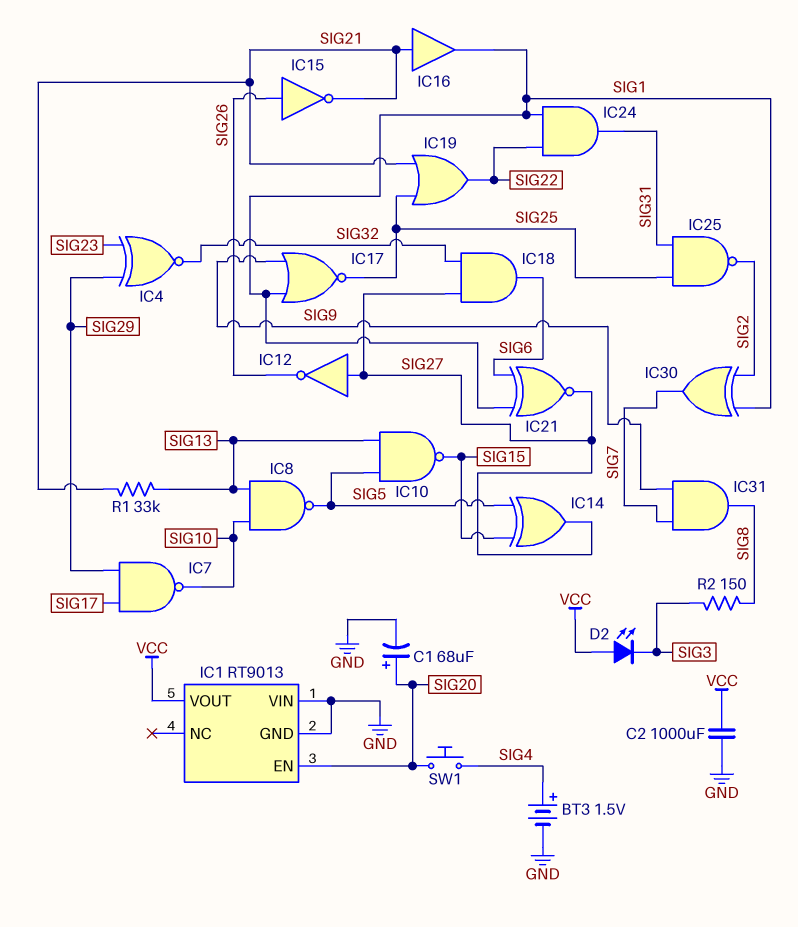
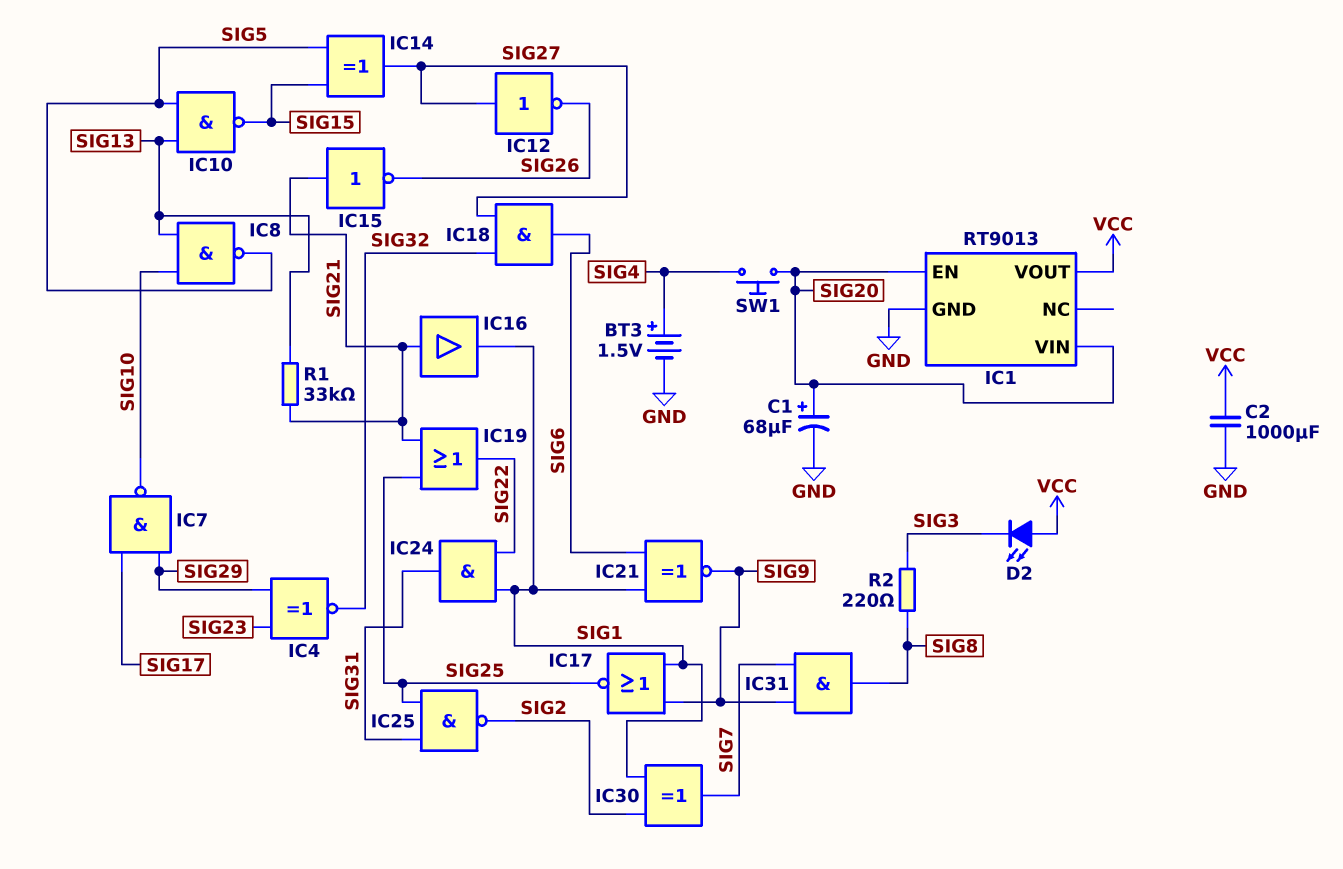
IC1 pin VIN: GND -> SIG20
IC15: NOT (in SIG26, out SIG21) -> NOT (in SIG21, out SIG26)
IC21: XNOR (in SIG1, in SIG6, out SIG27) -> XNOR (in SIG1, in SIG6, out SIG9)
R2: 150 (SIG3, SIG8) -> 220 (SIG3, SIG8)

